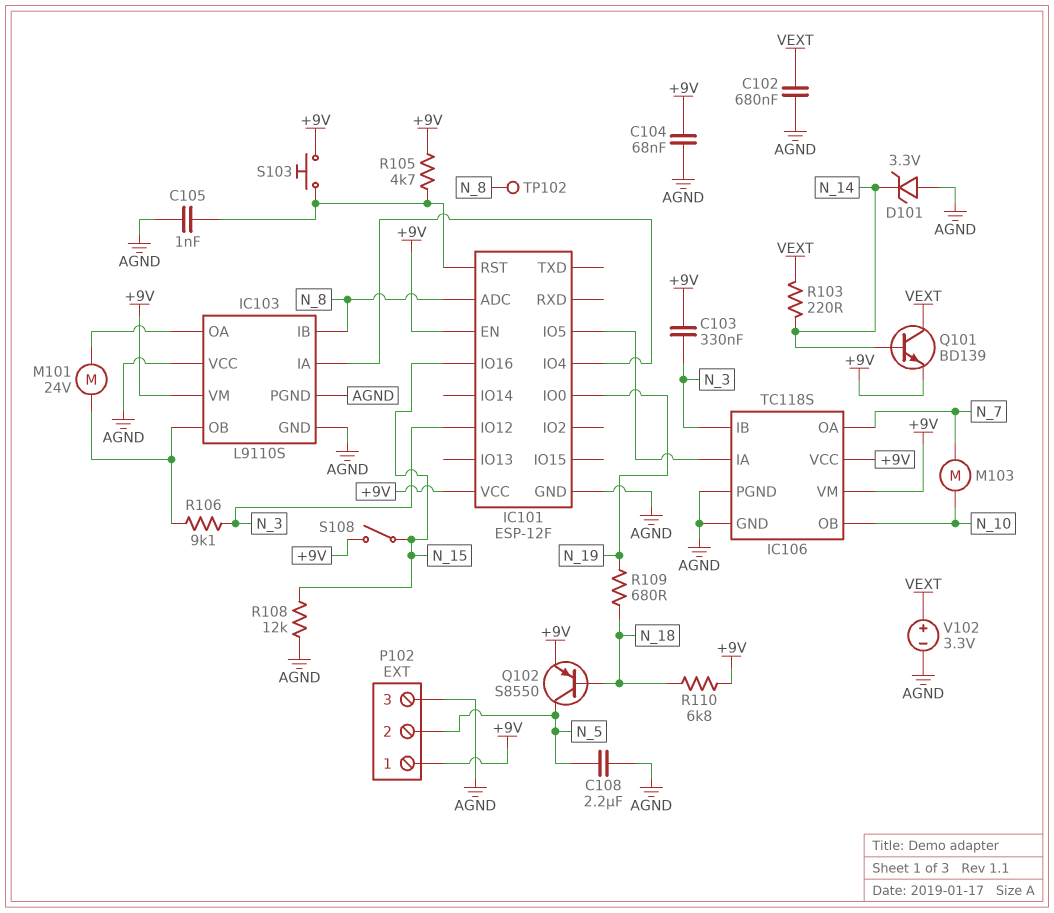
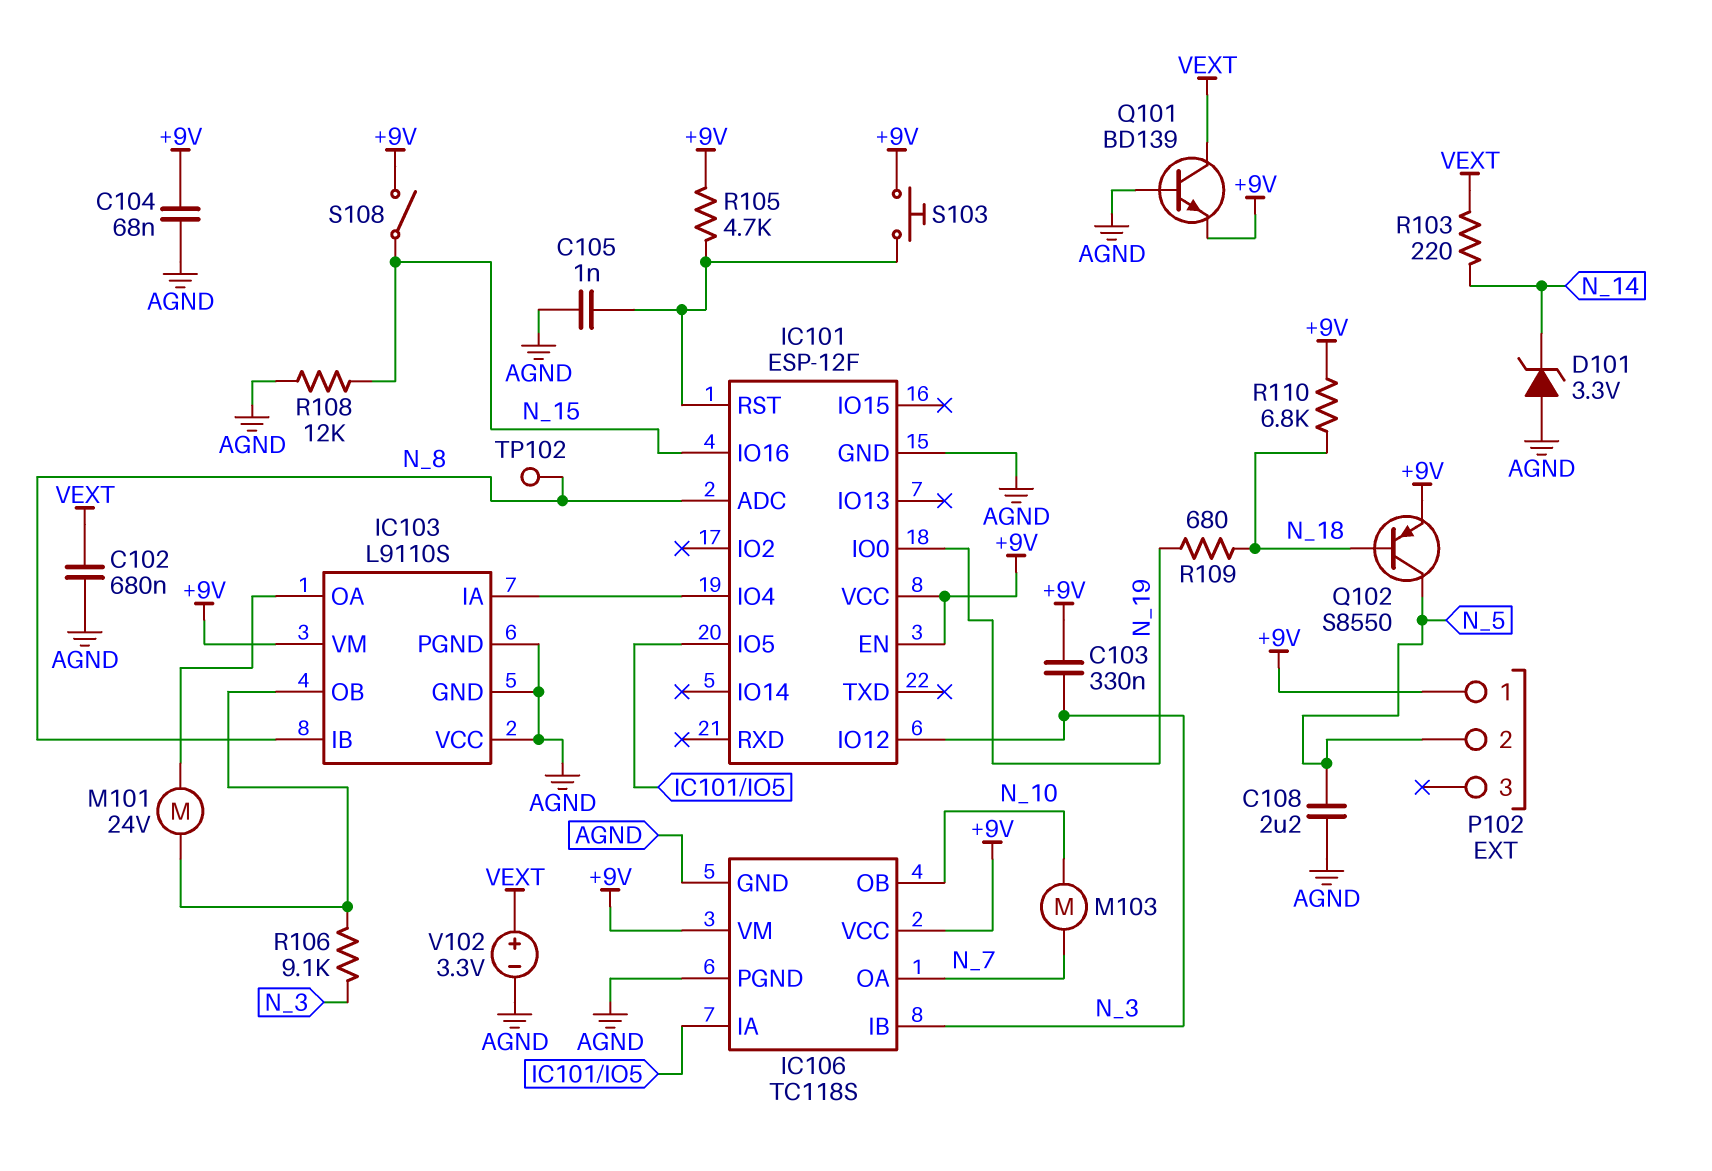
P102 pin 3: AGND -> none
Q101: NPN BD139 (B N_14, C VEXT, E +9V) -> NPN BD139 (B AGND, C VEXT, E +9V)

